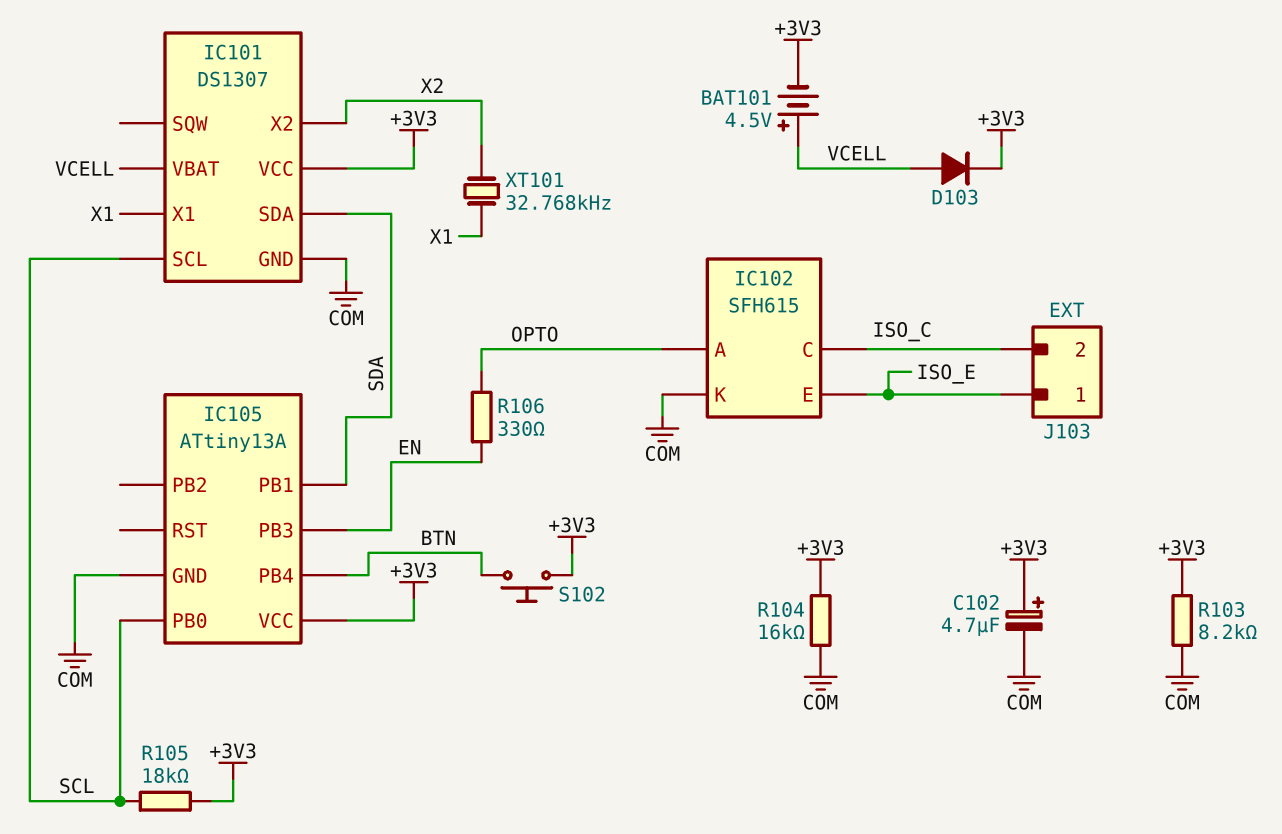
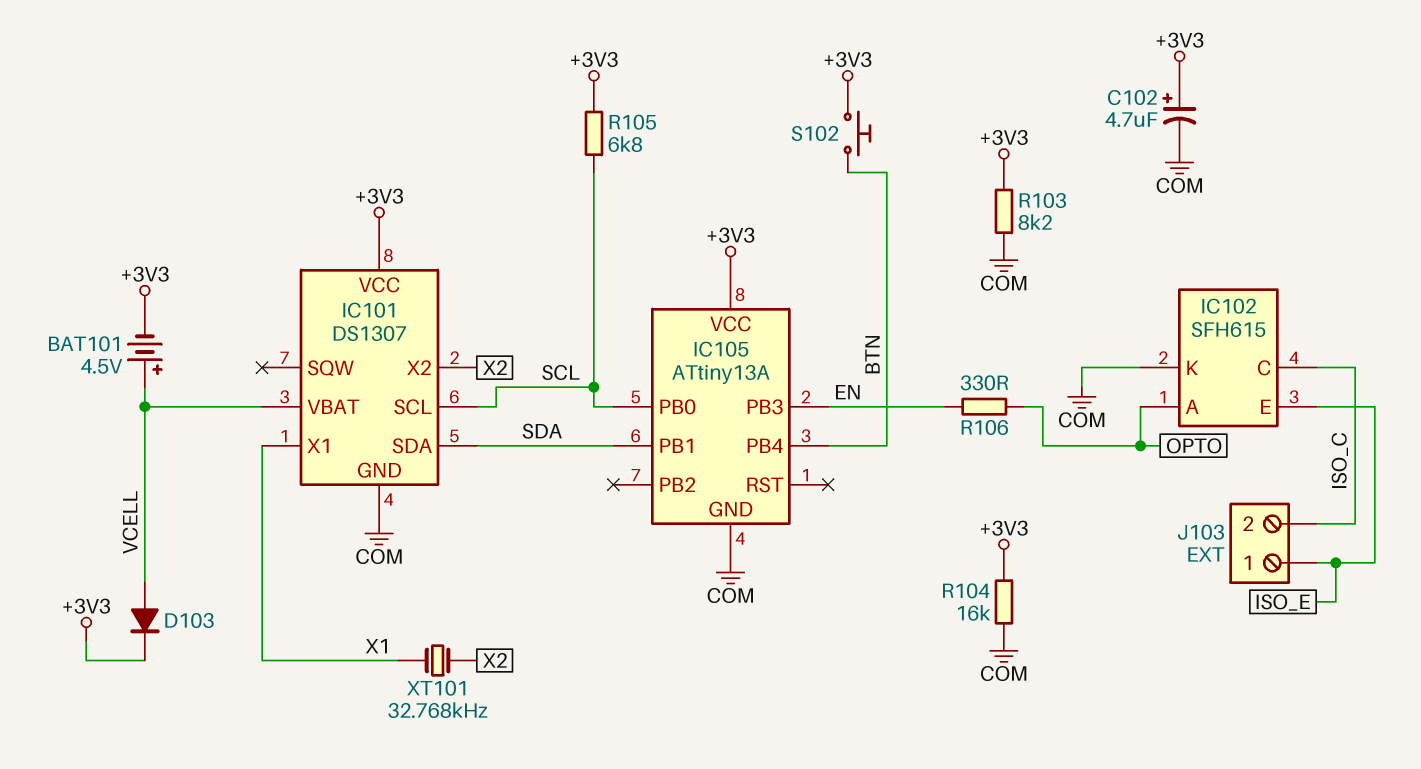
R105: 18k (+3V3, SCL) -> 6.8k (+3V3, SCL)

